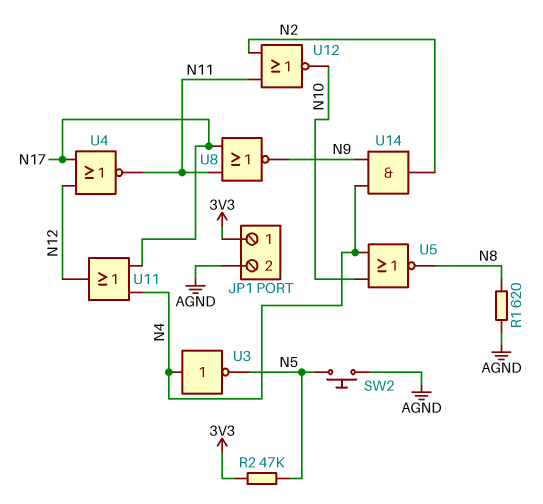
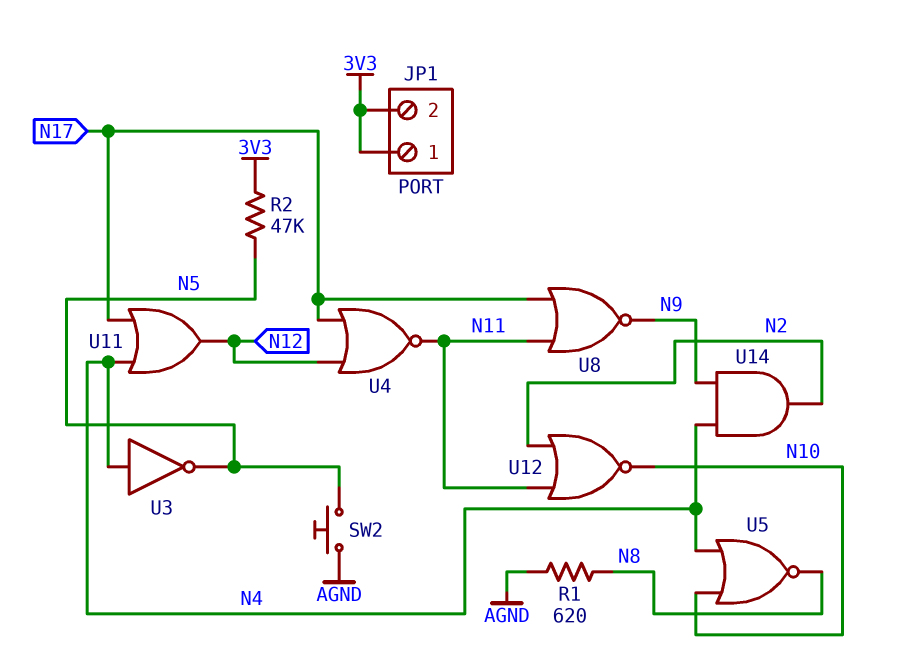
JP1 pin 2: AGND -> 3V3

